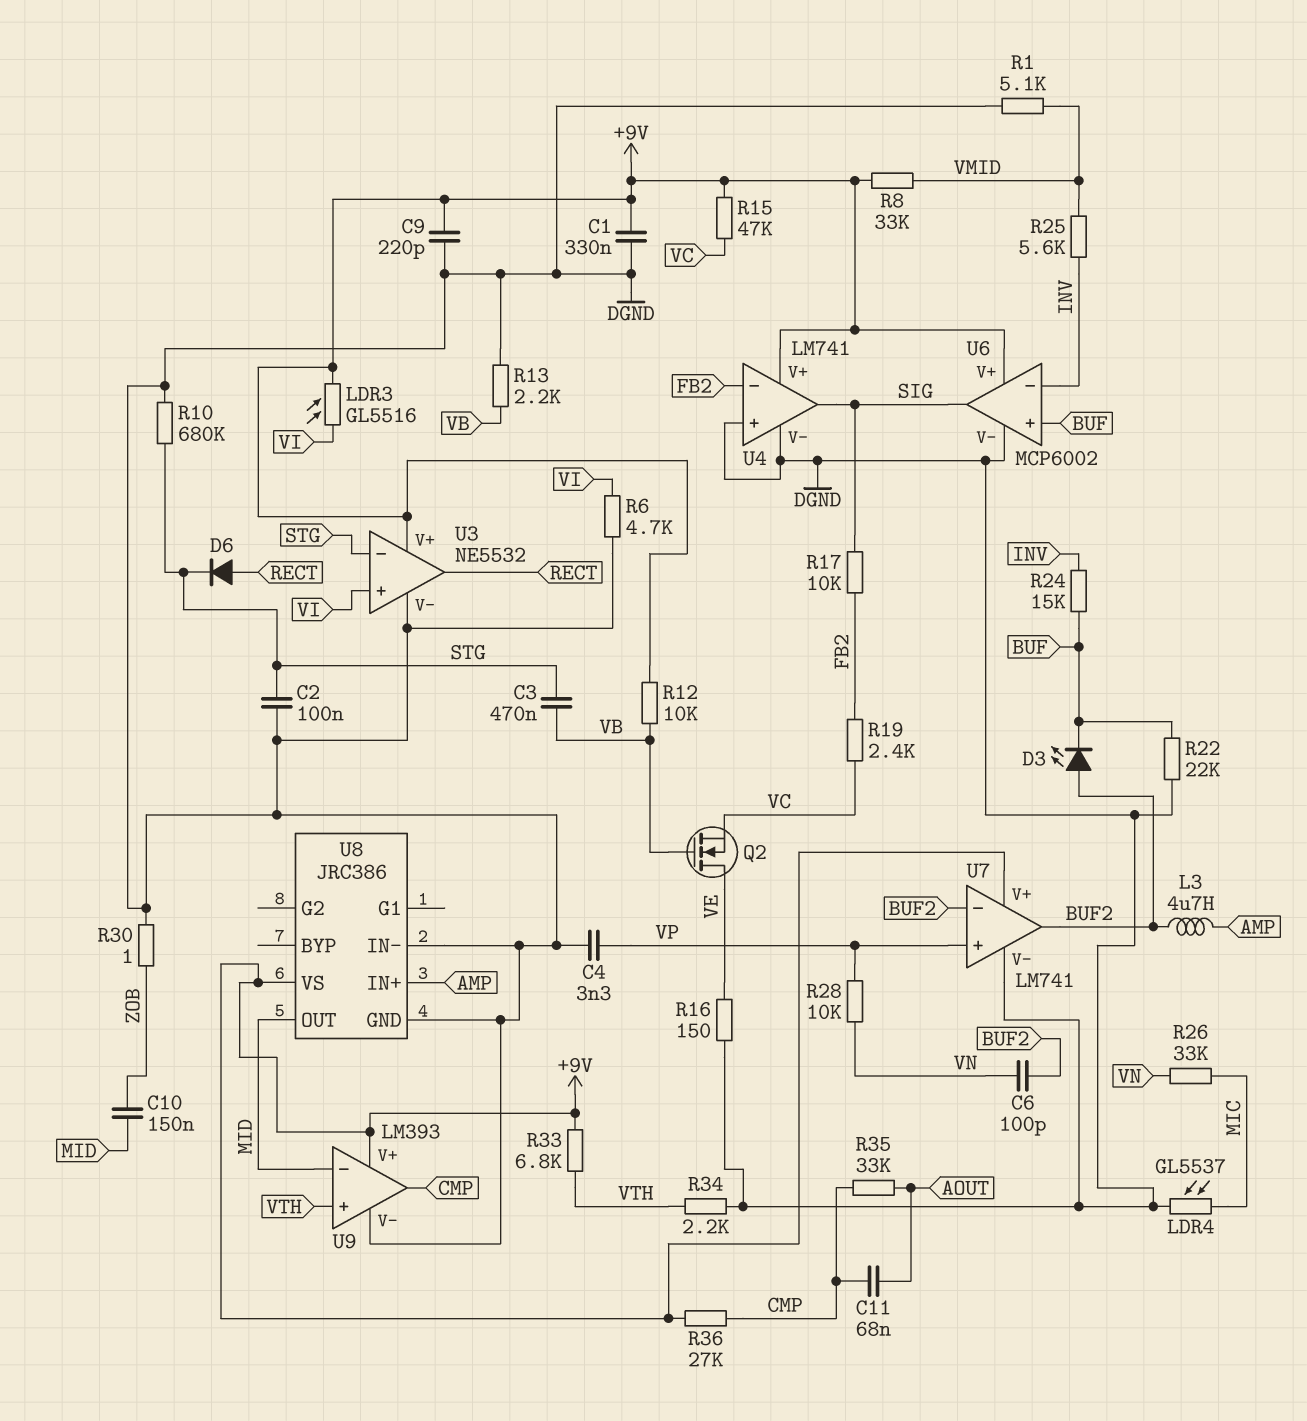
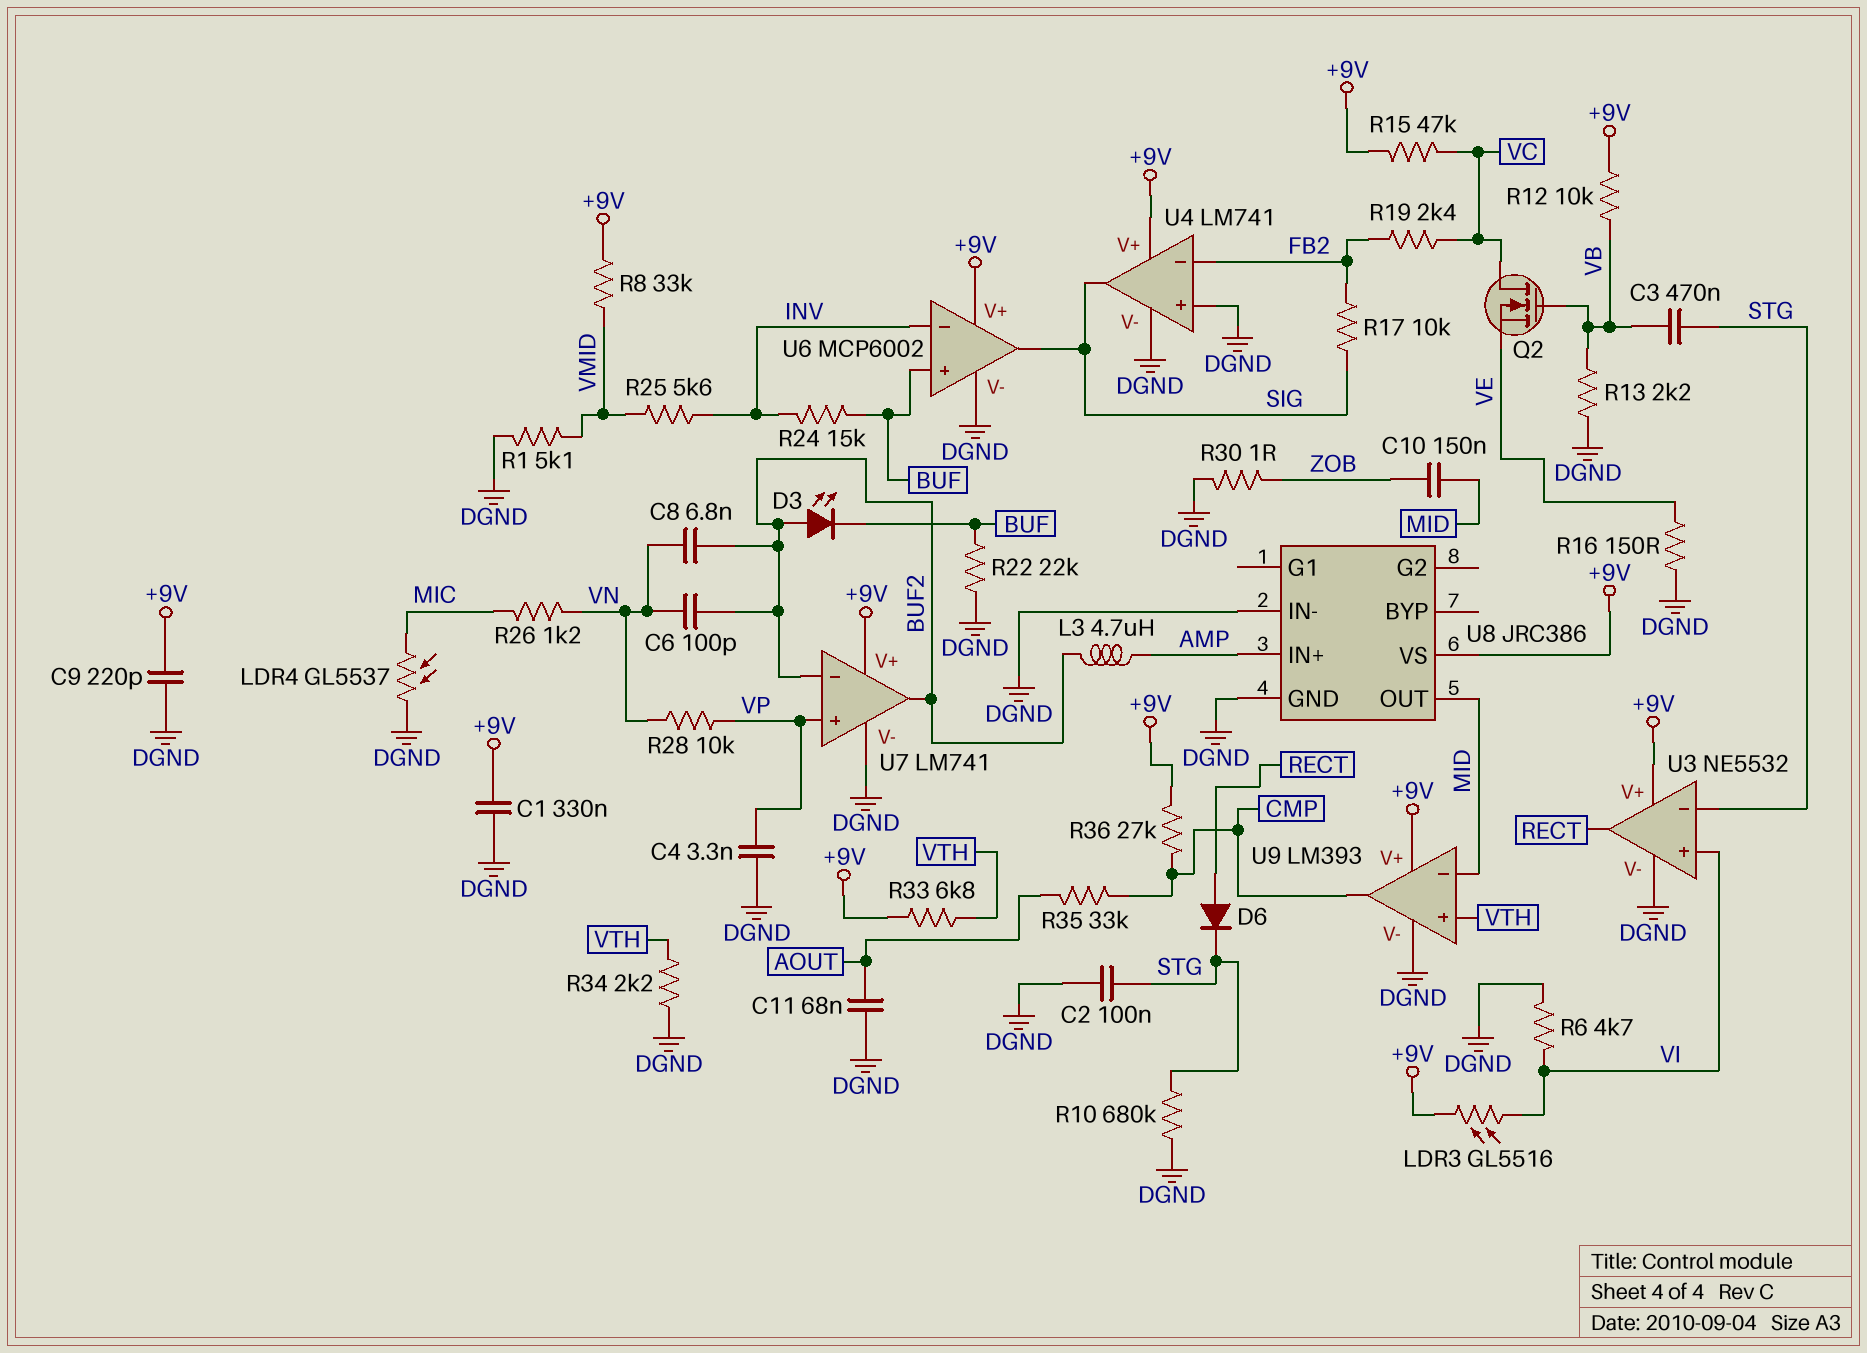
C8: none -> 6.8nF (BUF2, VN)
C11: 68nF (AOUT, CMP) -> 68nF (AOUT, DGND)
Q2: NMOS (G VB, D VE, S VC) -> NMOS (G VB, D VC, S VE)
R26: 33k (MIC, VN) -> 1.2k (MIC, VN)

